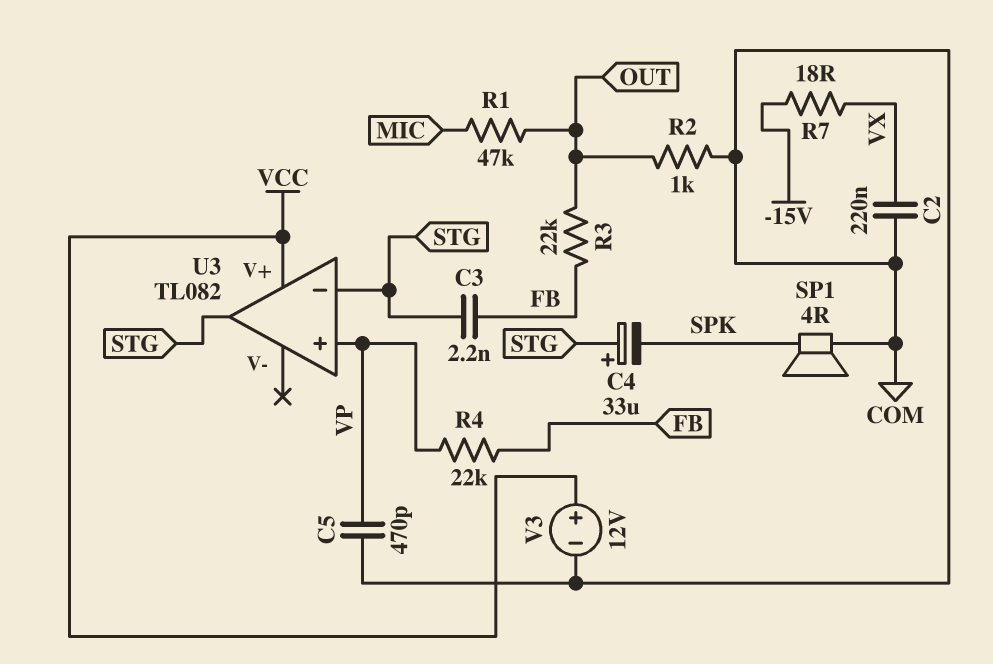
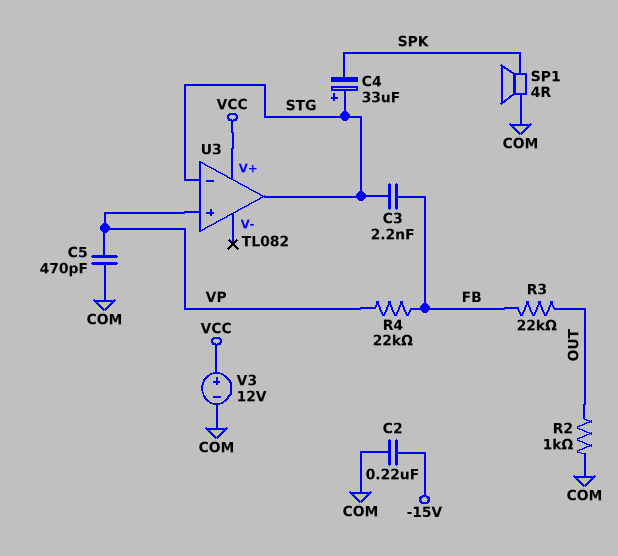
C2: 220nF (COM, VX) -> 220nF (-15V, COM)
R1: 47k (MIC, OUT) -> none
R7: 18 (-15V, VX) -> none

